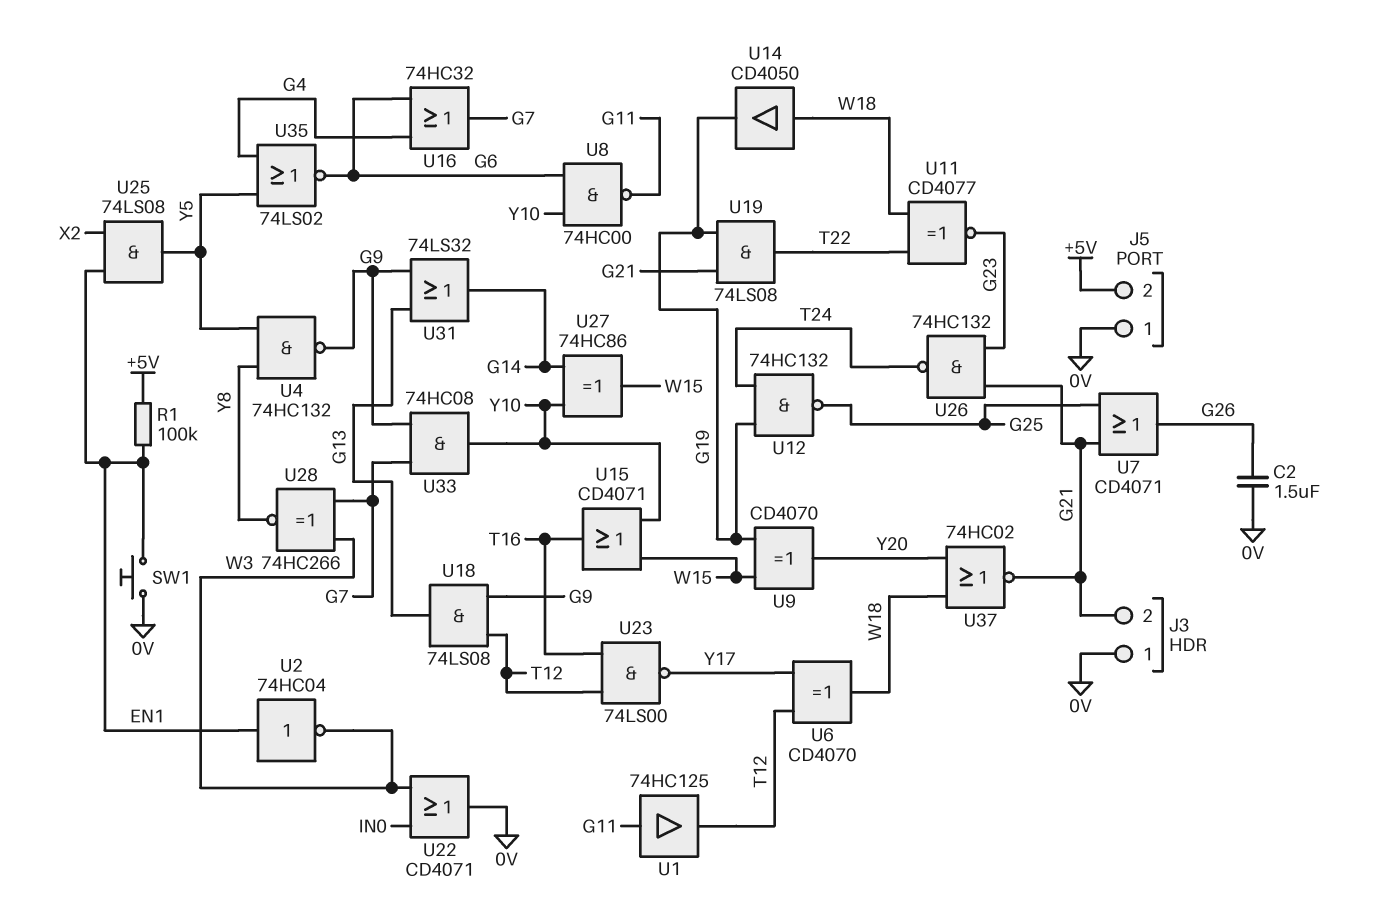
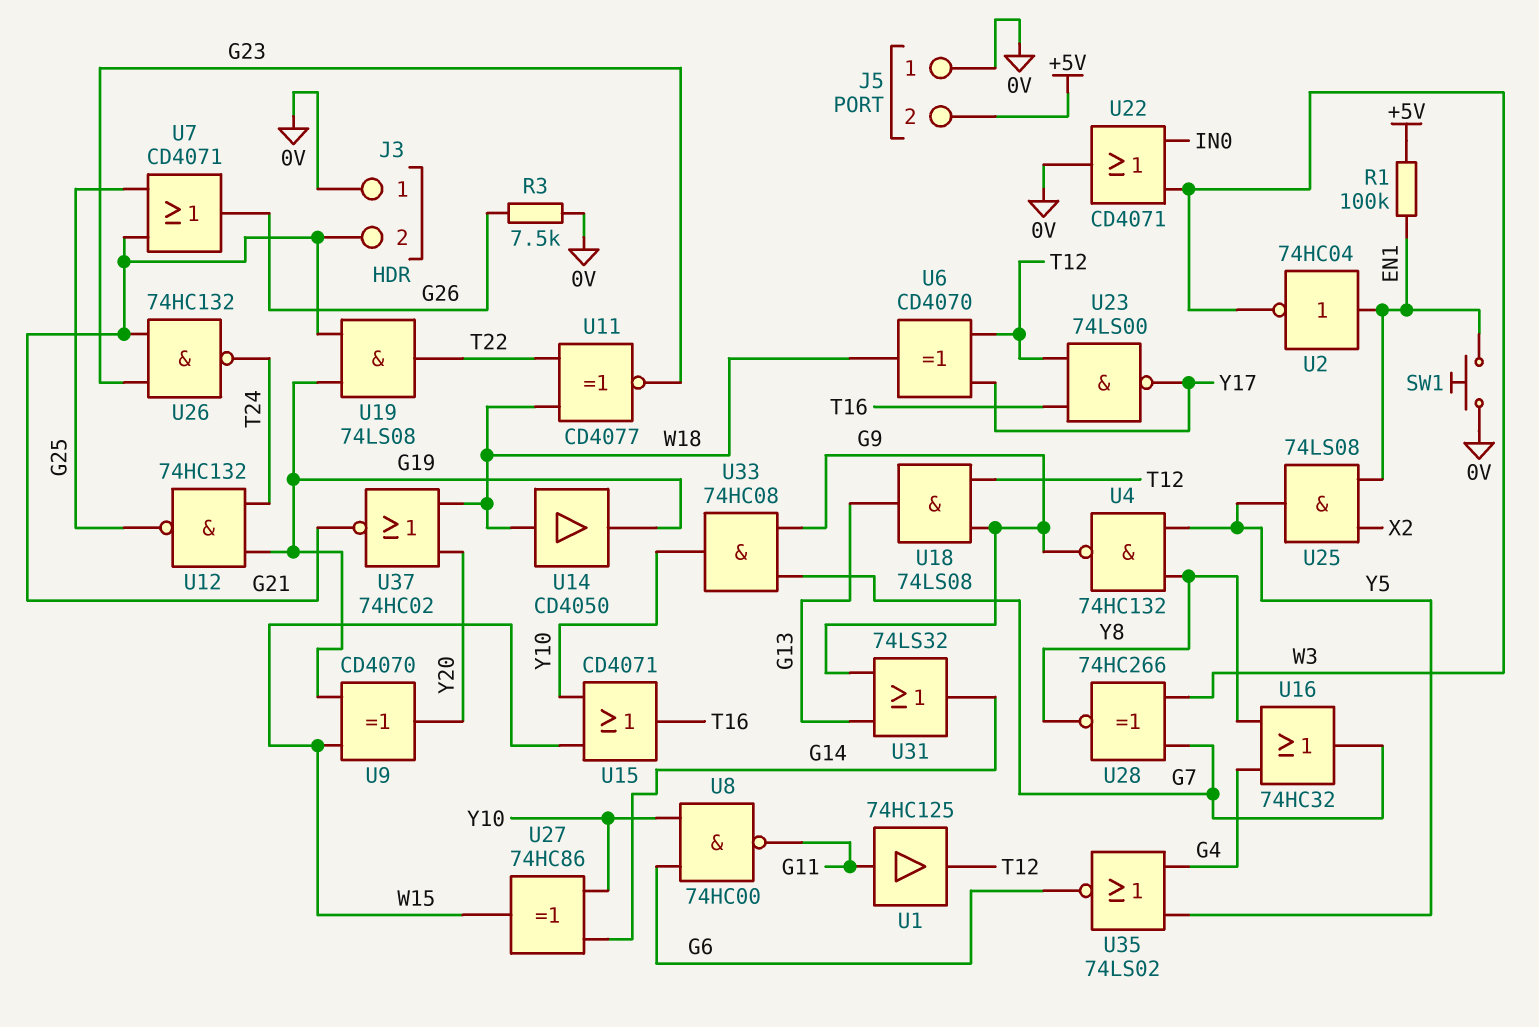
C2: 1.5uF (0V, G26) -> none
R3: none -> 7.5k (0V, G26)
U16: OR 74HC32 (in G4, in G6, out G7) -> OR 74HC32 (in G4, in Y8, out G7)

